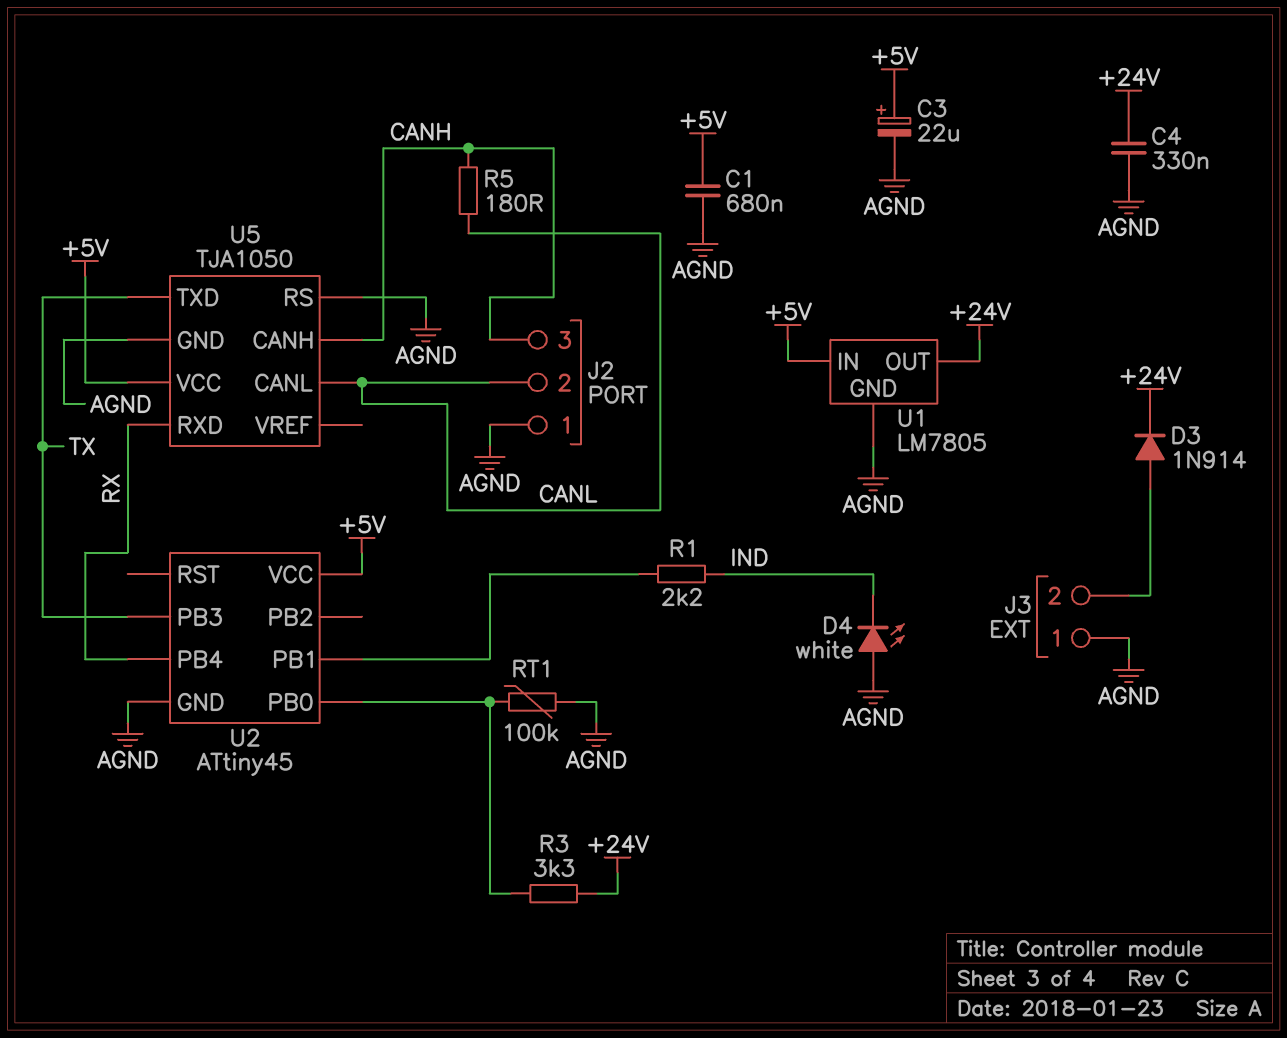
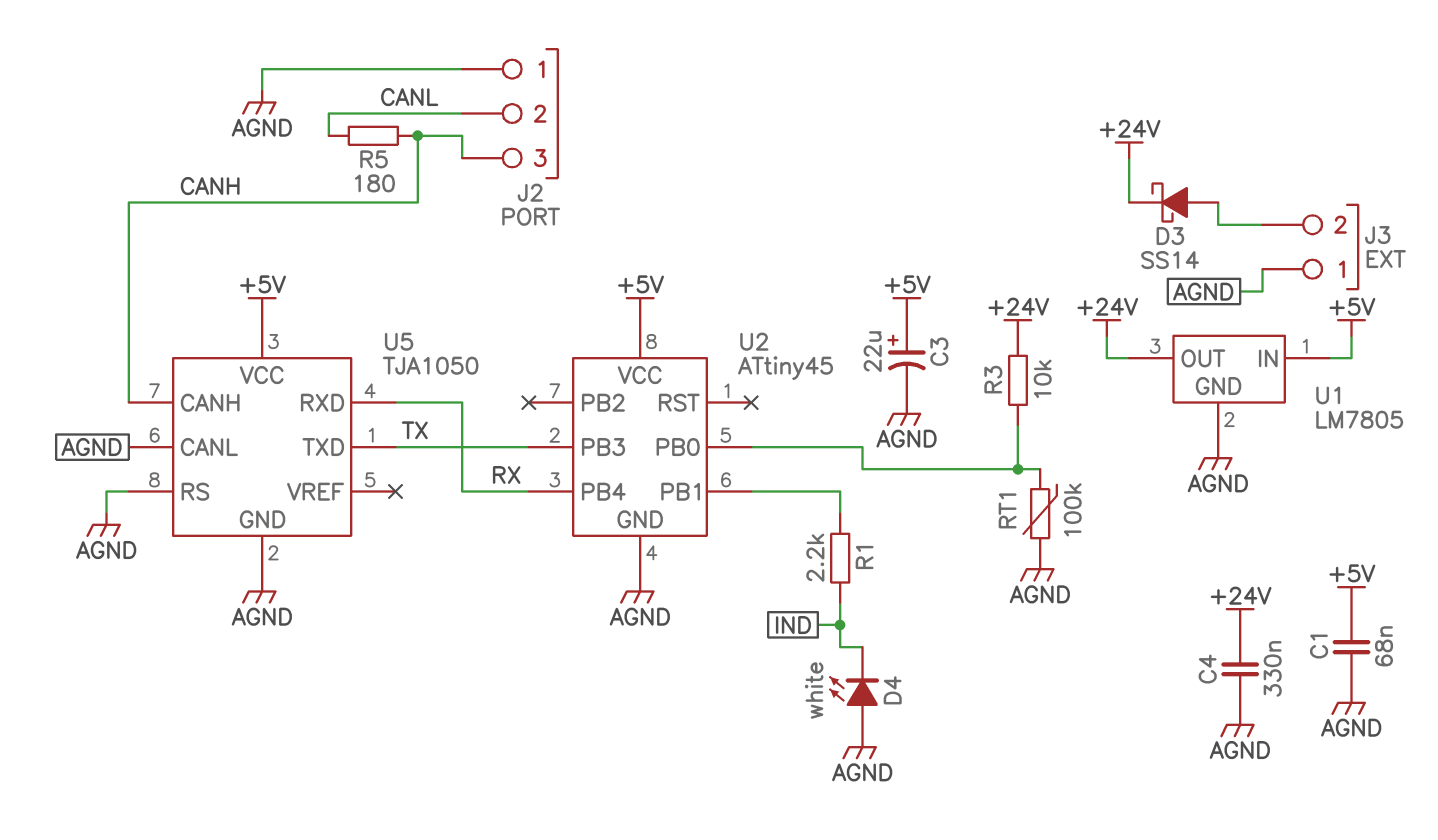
C1: 680nF (+5V, AGND) -> 68nF (+5V, AGND)
D3: diode 1N914 (A J3/2, K +24V) -> schottky SS14 (A J3/2, K +24V)
R3: 3.3k (+24V, U2/PB0) -> 10k (+24V, U2/PB0)
U5 pin CANL: CANL -> AGND

